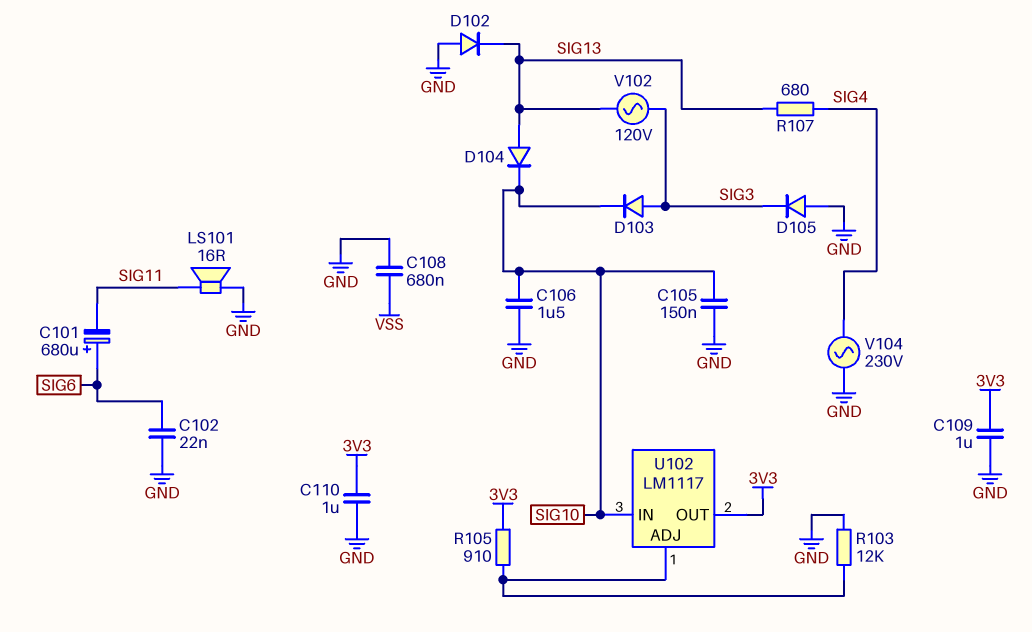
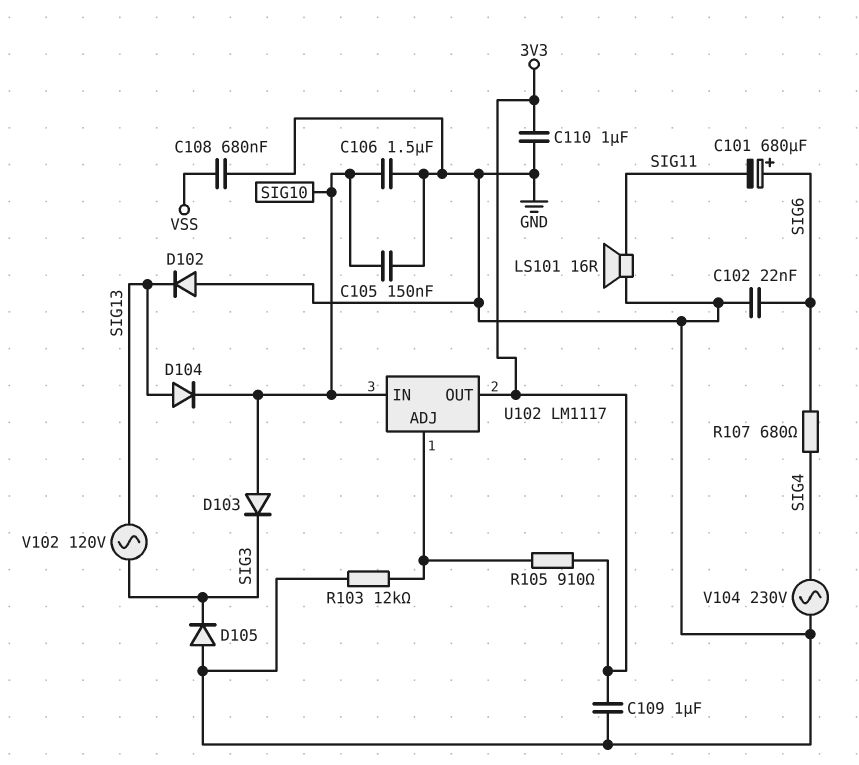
D103: diode (A SIG3, K SIG10) -> diode (A SIG10, K SIG3)
R107: 680 (SIG4, SIG13) -> 680 (SIG4, SIG6)

